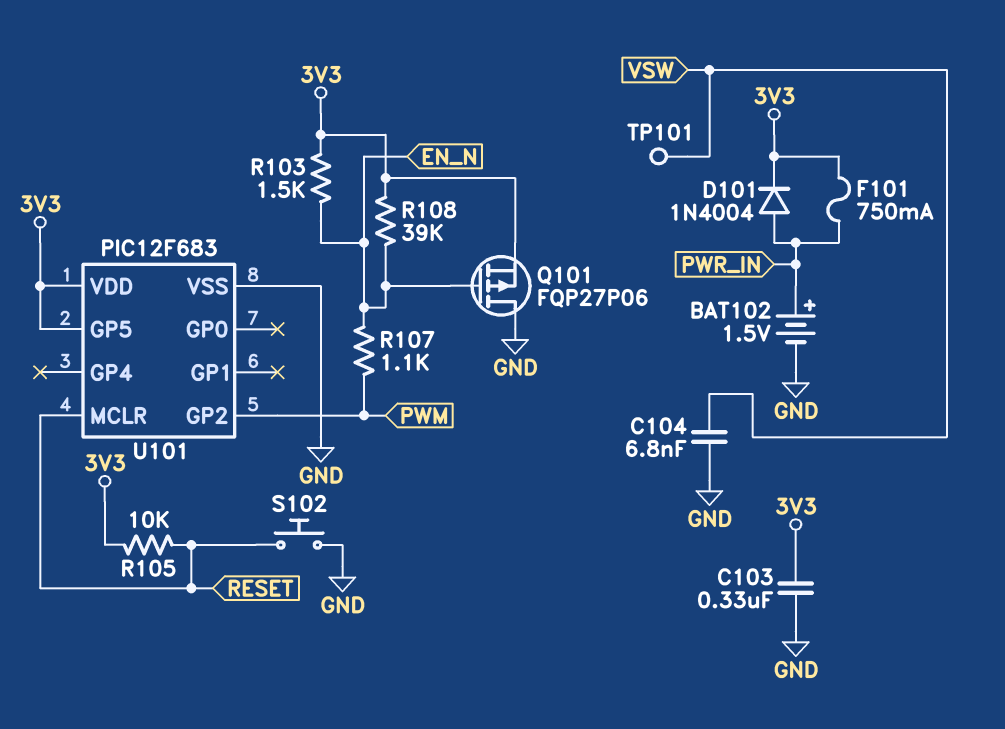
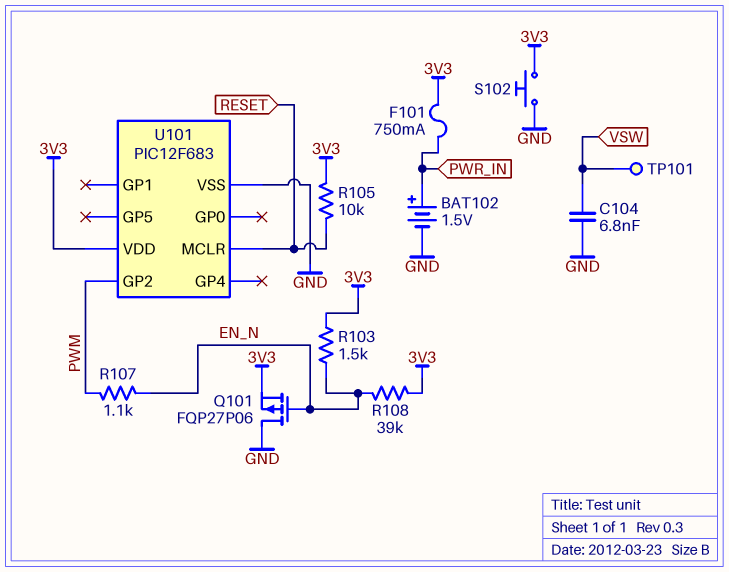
C103: 330nF (3V3, GND) -> none
D101: diode 1N4004 (A PWR_IN, K 3V3) -> none
S102: button (GND, RESET) -> button (3V3, GND)
U101 pin GP5: 3V3 -> none

